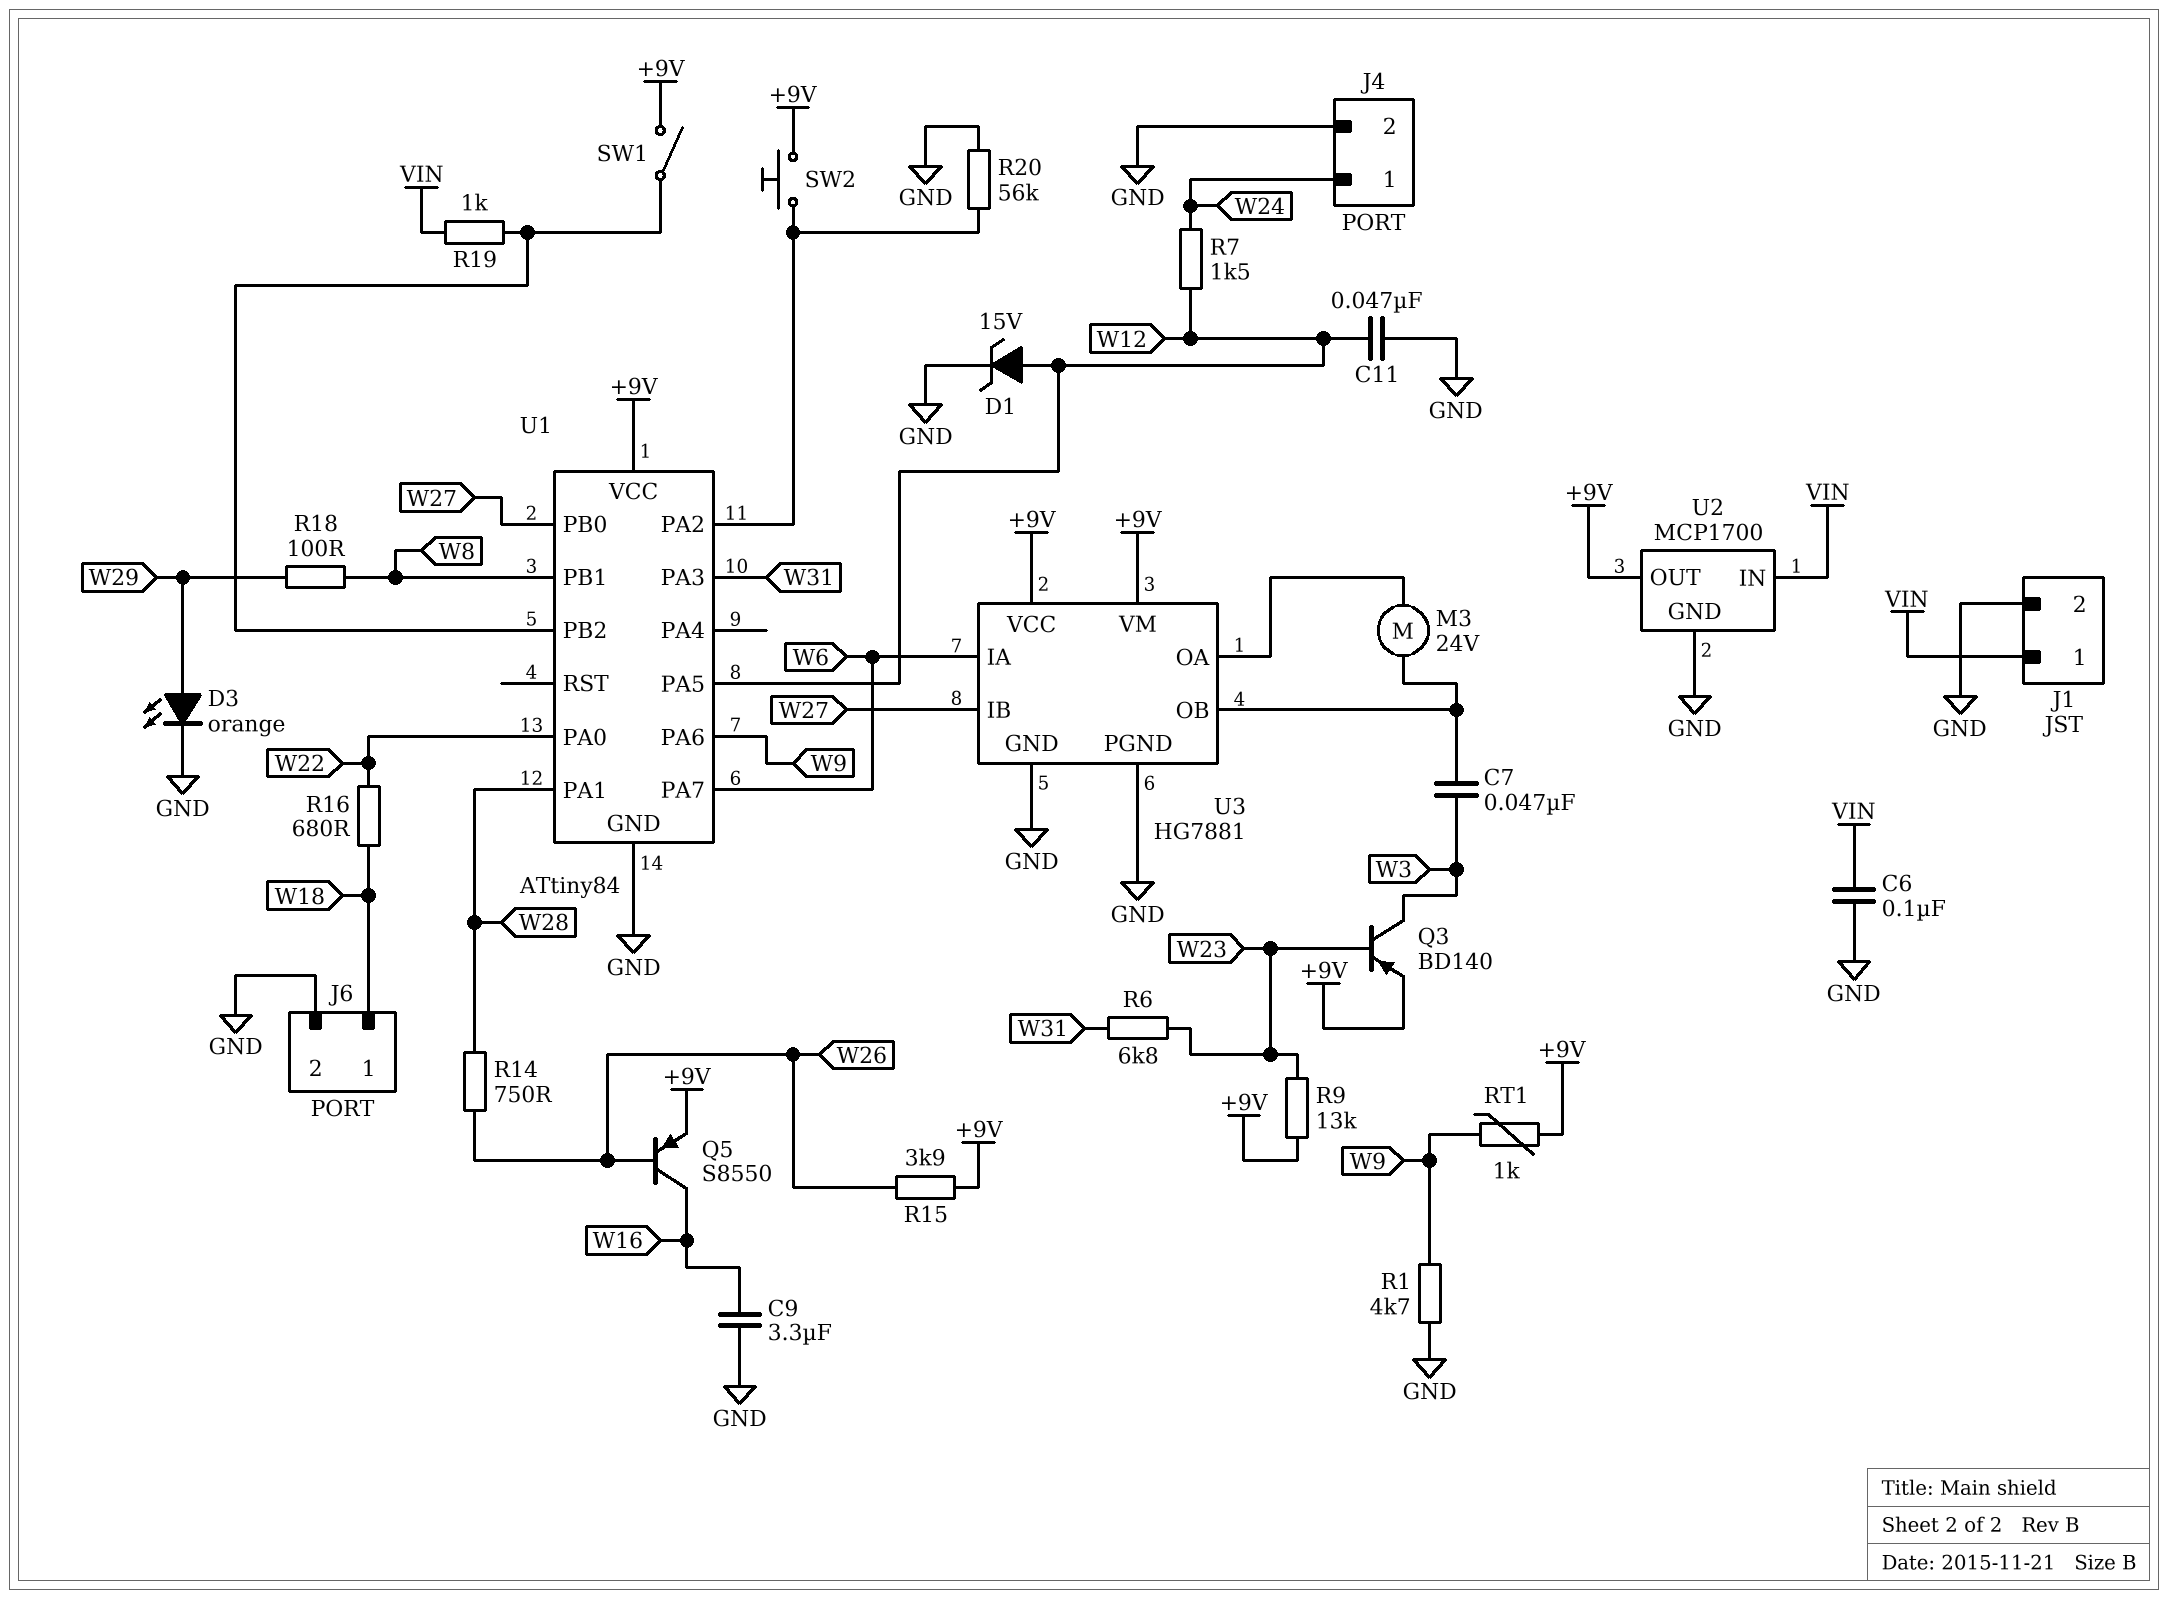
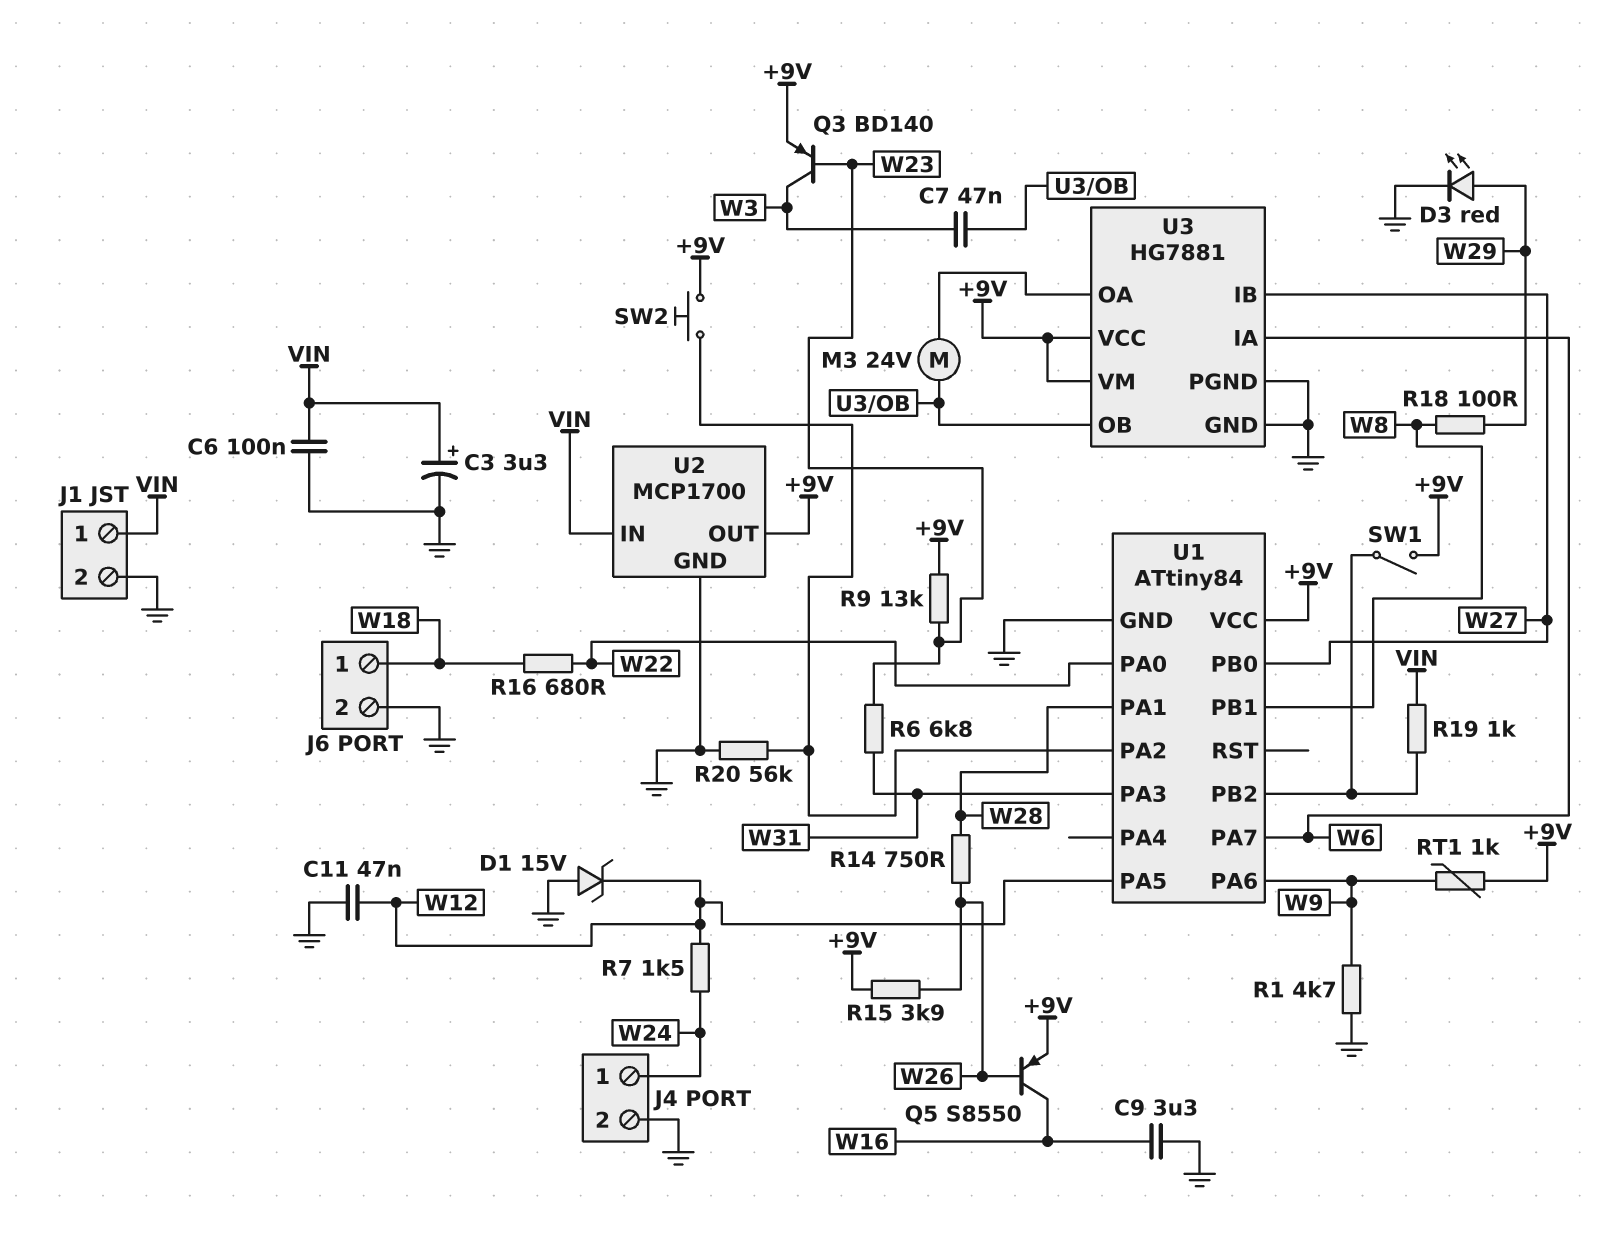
C3: none -> 3.3uF (plus VIN, minus GND)
D1: zener 15V (A W12, K GND) -> zener 15V (A GND, K W12)
D3: LED orange (A W29, K GND) -> LED red (A W29, K GND)

